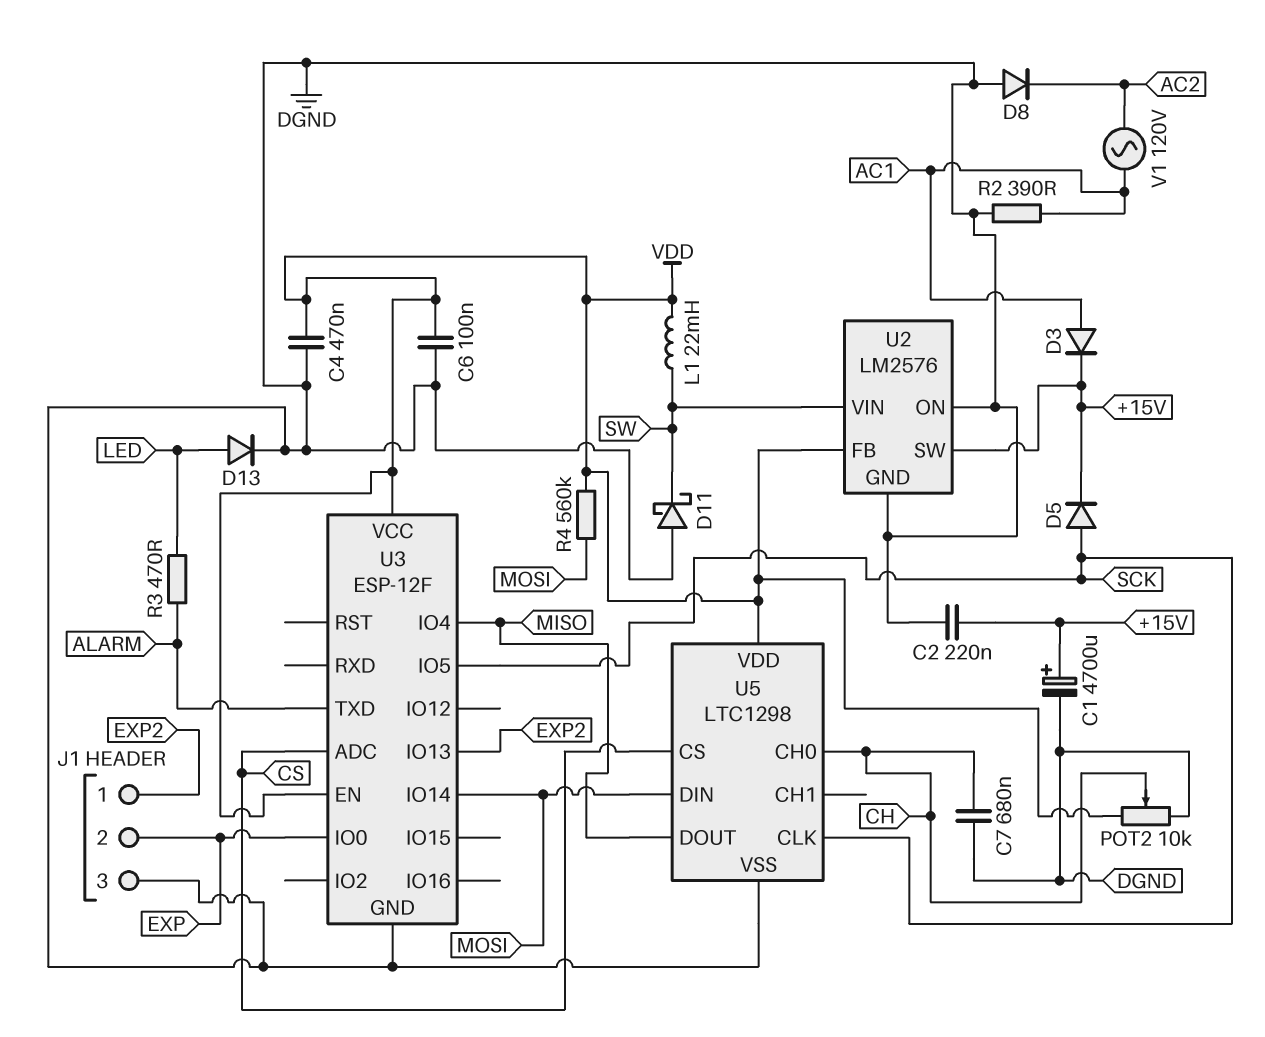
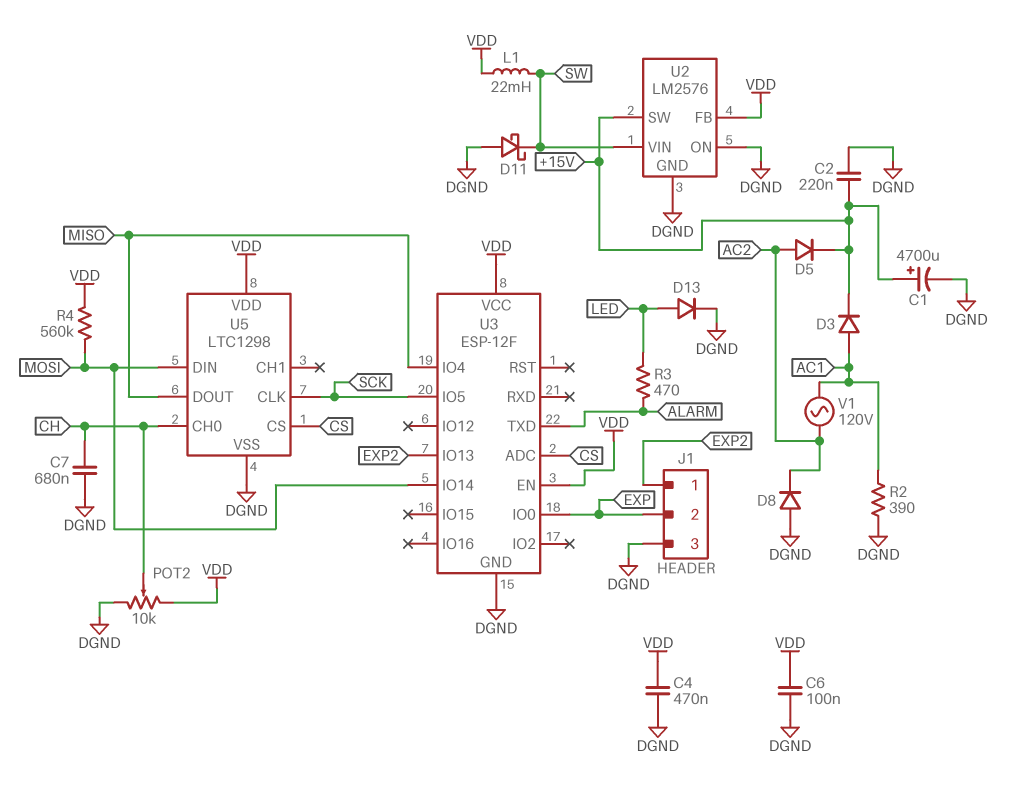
D5: diode (A SCK, K +15V) -> diode (A AC2, K +15V)

